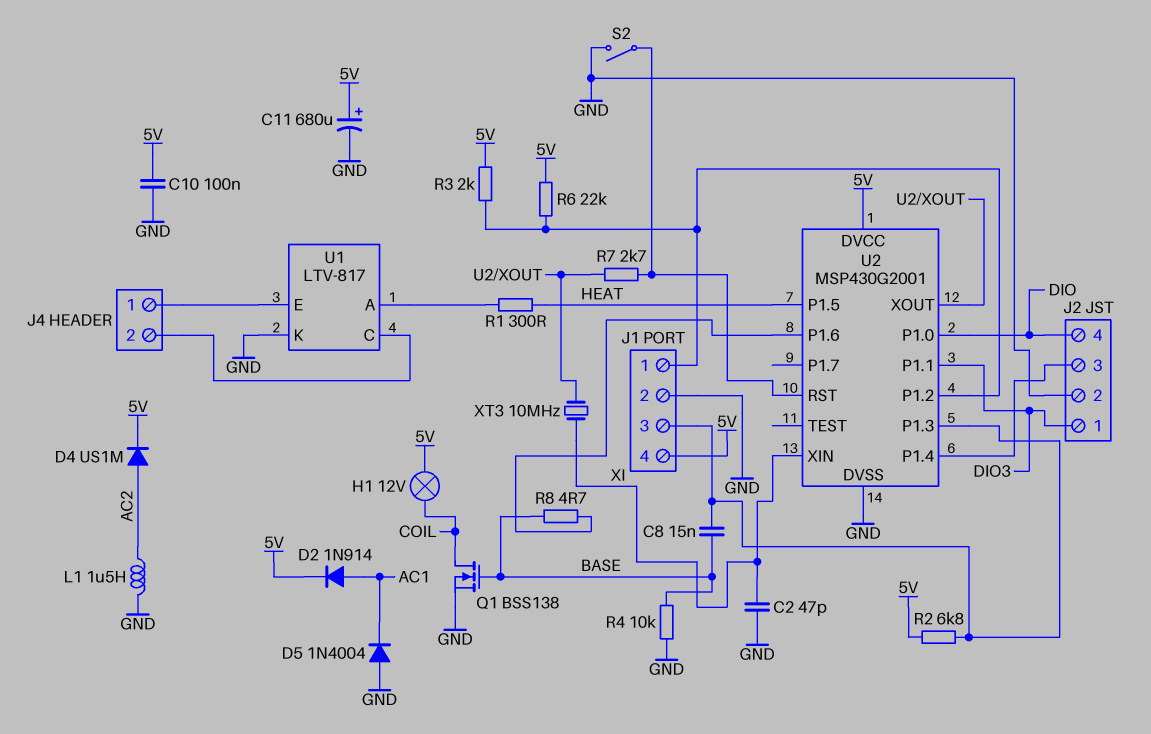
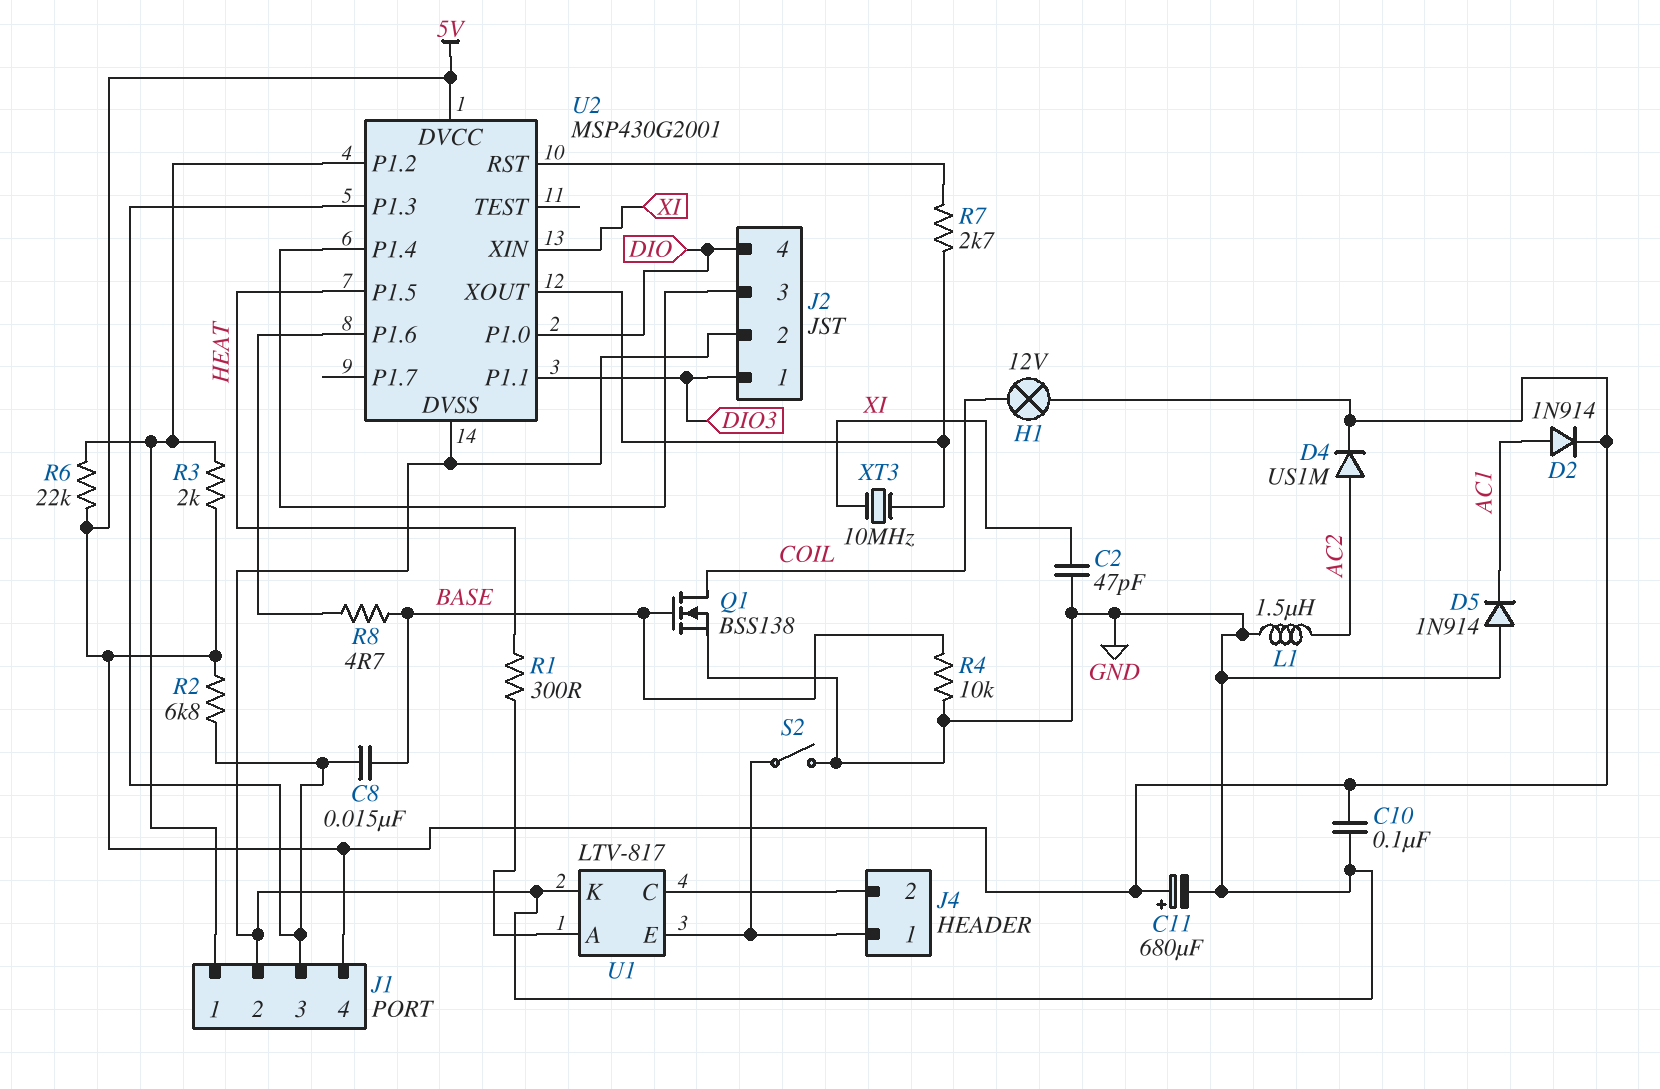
D5: diode 1N4004 (A GND, K AC1) -> diode 1N914 (A GND, K AC1)
S2: switch (GND, U2/RST) -> switch (GND, J4/1)

